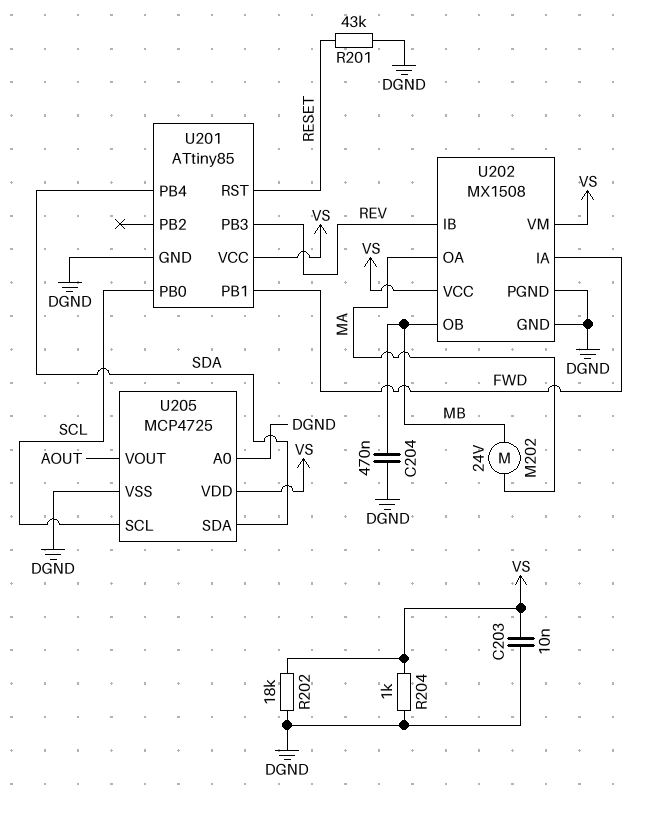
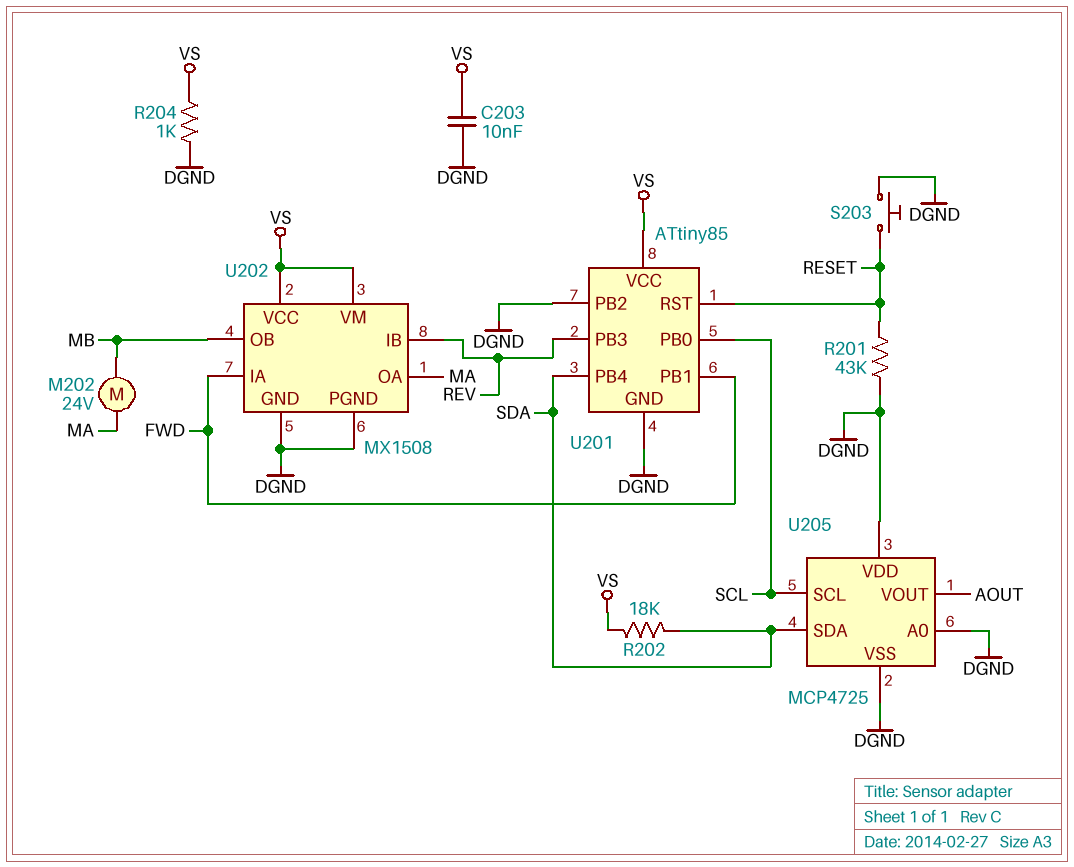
C204: 470nF (DGND, MB) -> none
R202: 18k (DGND, VS) -> 18k (SDA, VS)
S203: none -> button (DGND, RESET)
U201 pin PB2: none -> DGND
U205 pin VDD: VS -> DGND

